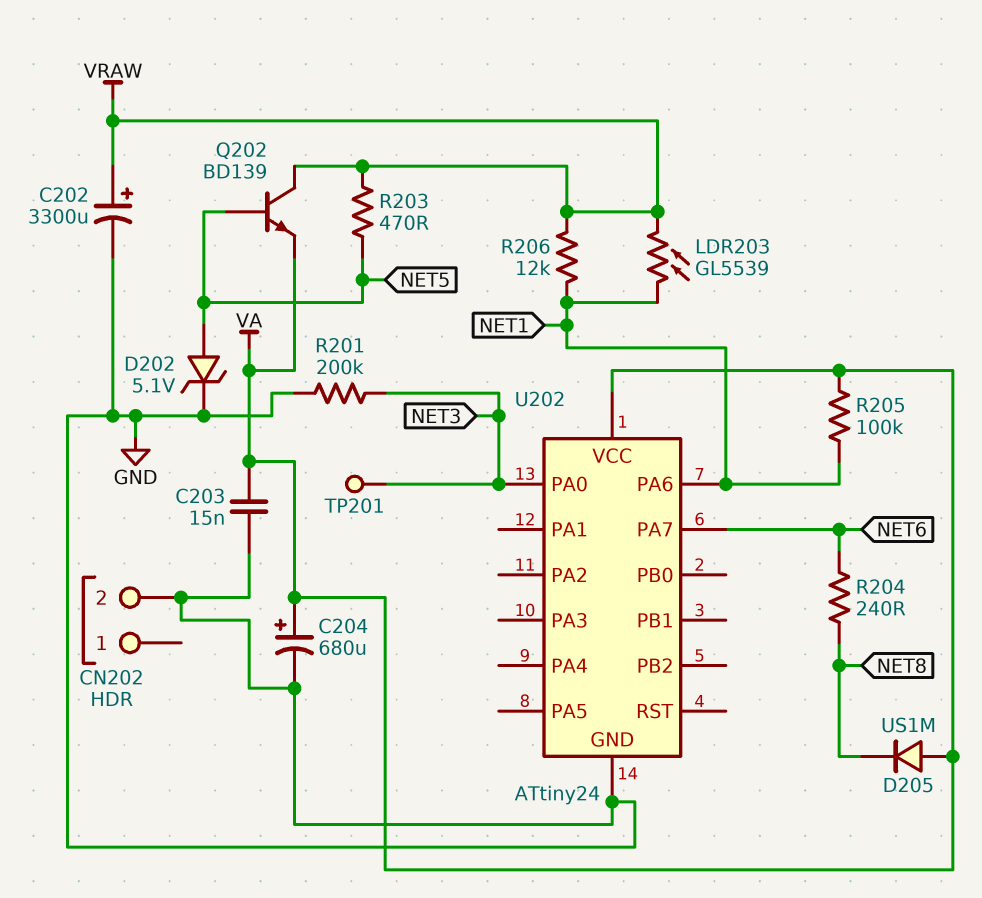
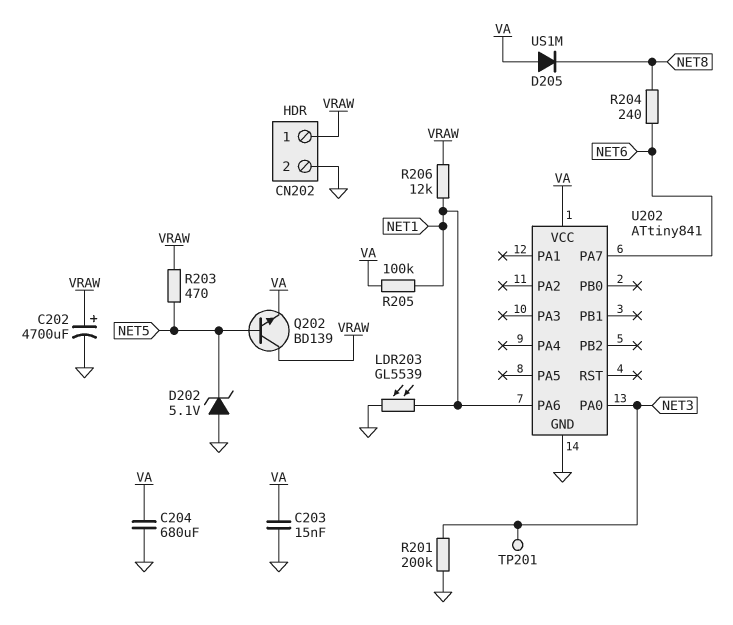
C202: 3300uF (plus VRAW, minus GND) -> 4700uF (plus VRAW, minus GND)
C204: 680uF (plus VA, minus GND) -> 680uF (GND, VA)
CN202 pin 1: none -> VRAW
D202: zener 5.1V (A NET5, K GND) -> zener 5.1V (A GND, K NET5)
LDR203: GL5539 (NET1, VRAW) -> GL5539 (GND, NET1)
U202: ATtiny24 -> ATtiny841

